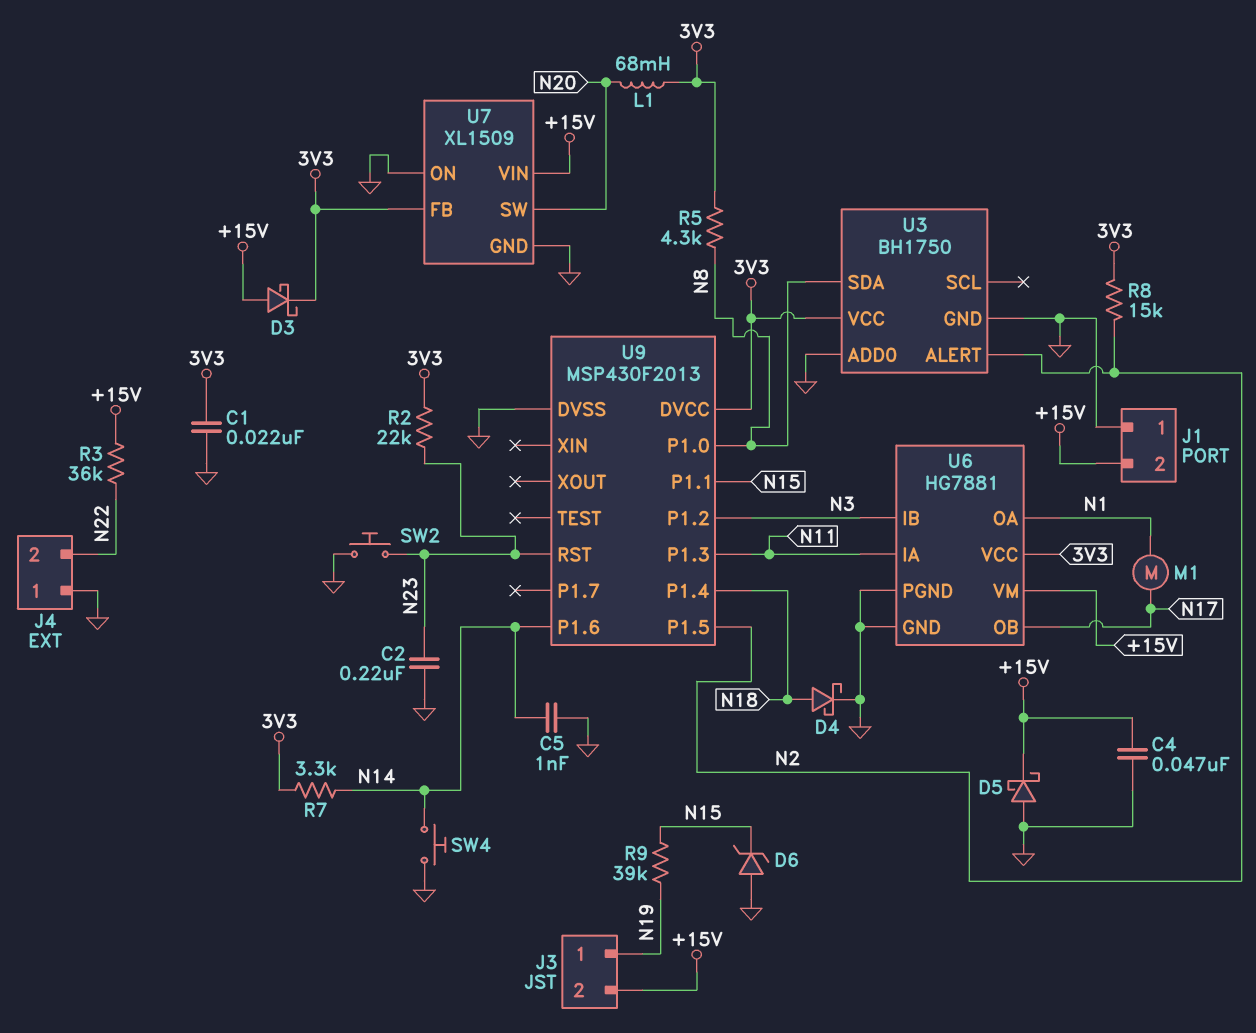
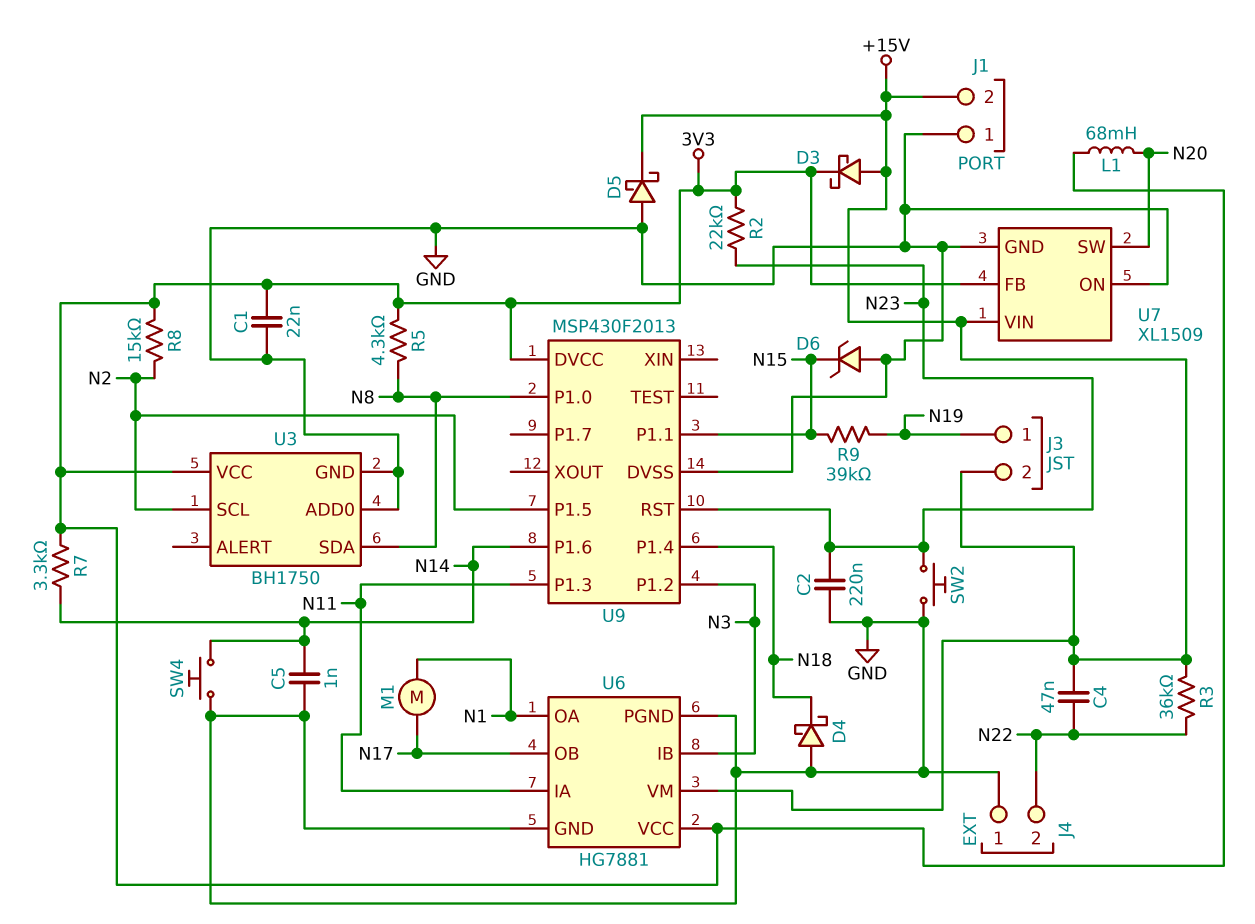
C4: 47nF (+15V, GND) -> 47nF (+15V, N22)
D4: schottky (A N18, K GND) -> schottky (A GND, K N18)
U3 pin ALERT: N2 -> none
U3 pin SCL: none -> N2

